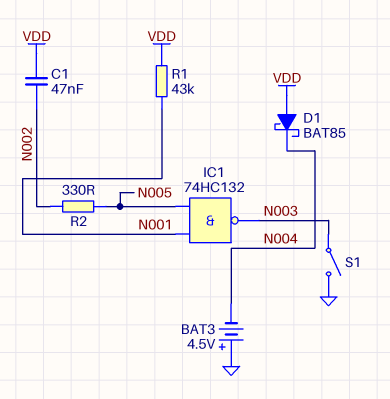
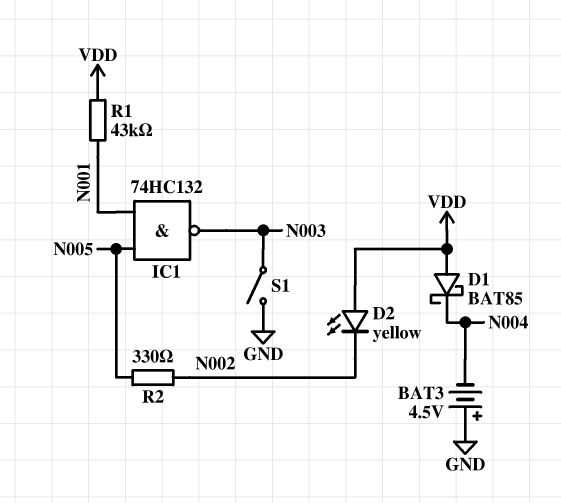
C1: 47nF (N002, VDD) -> none
D2: none -> LED yellow (A VDD, K N002)

